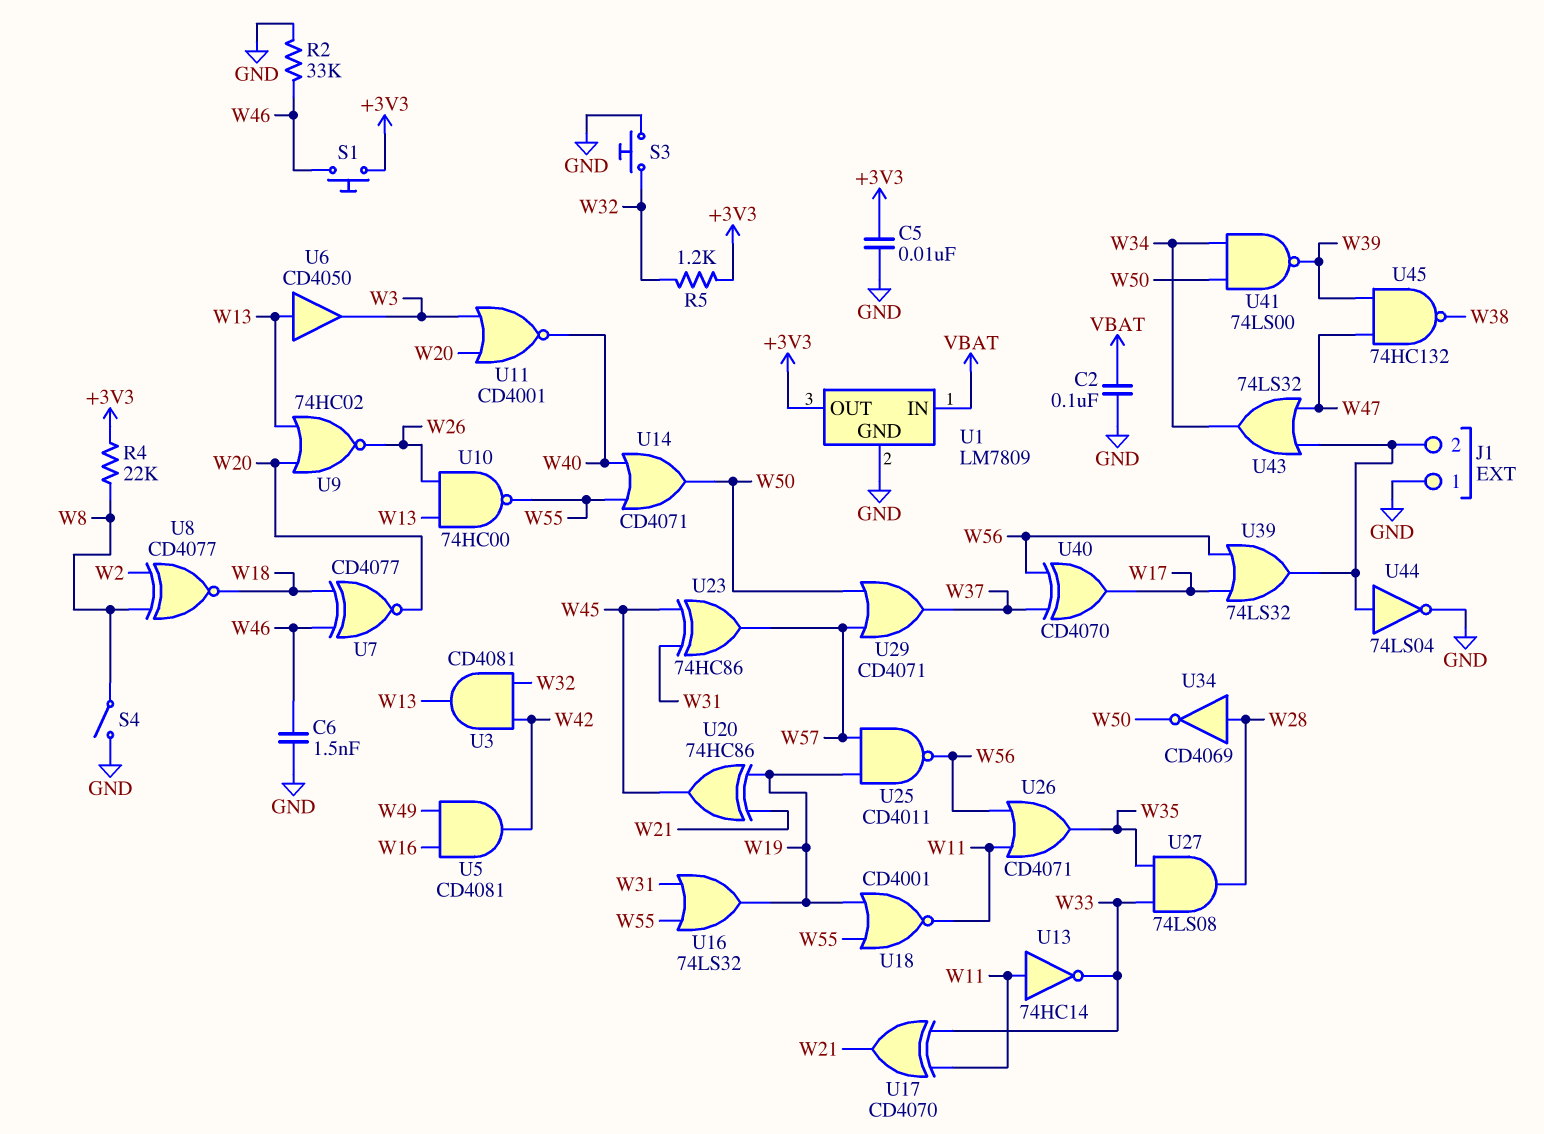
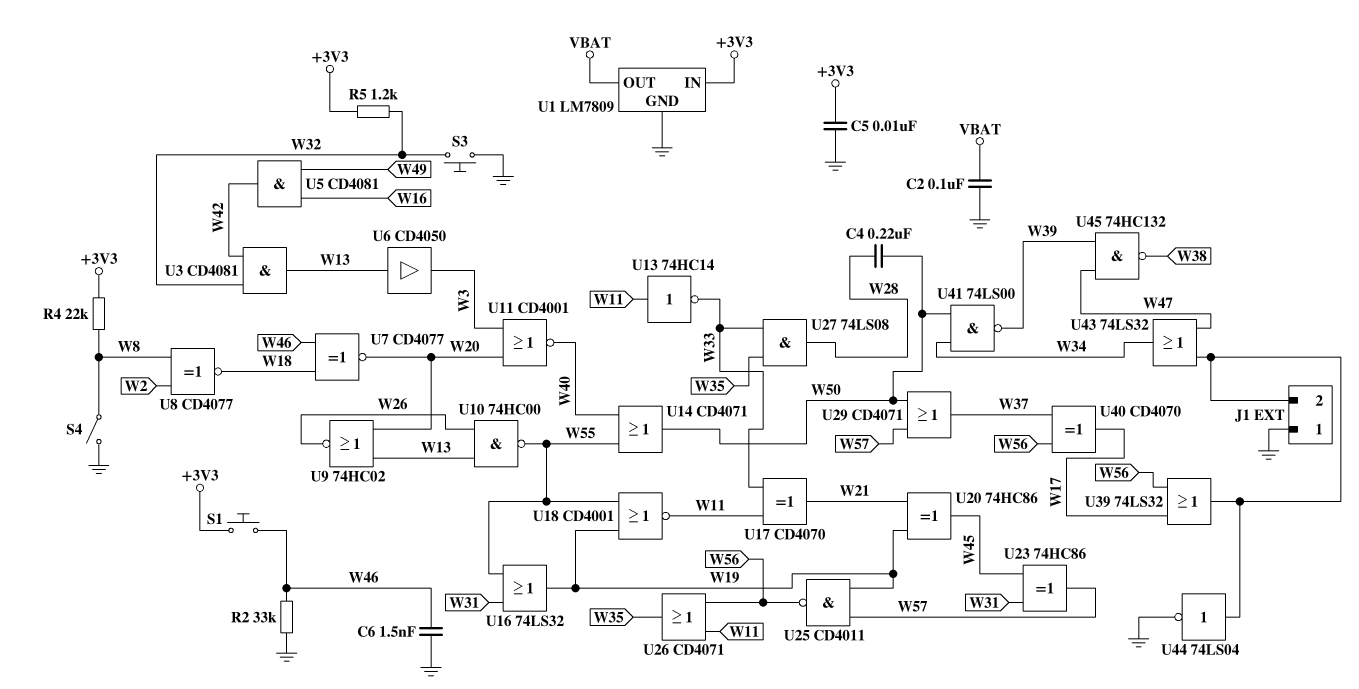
C4: none -> 220nF (W28, W50)
U1 pin IN: VBAT -> +3V3
U1 pin OUT: +3V3 -> VBAT
U34: NOT CD4069 (in W28, out W50) -> none

